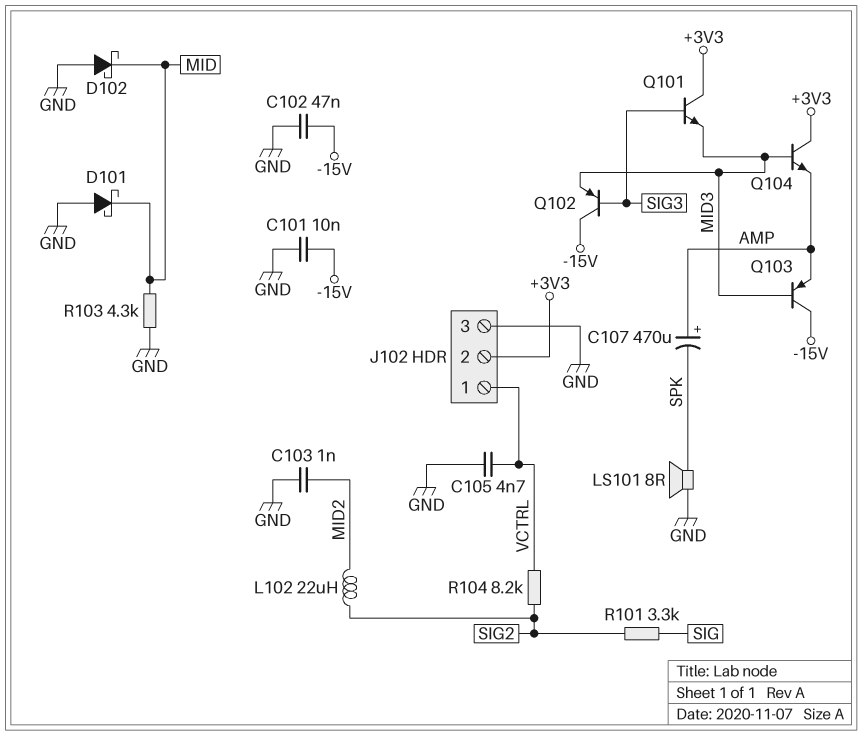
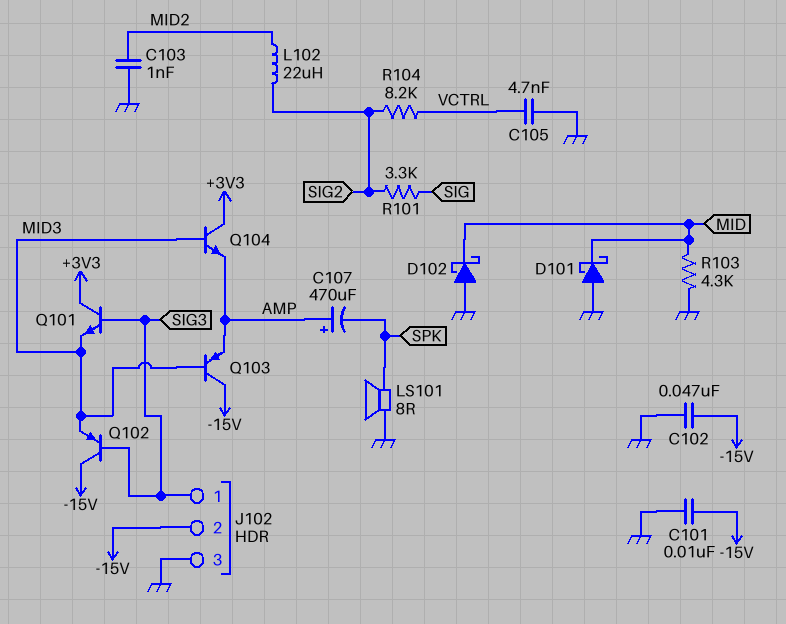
J102 pin 1: VCTRL -> SIG3
J102 pin 2: +3V3 -> -15V

